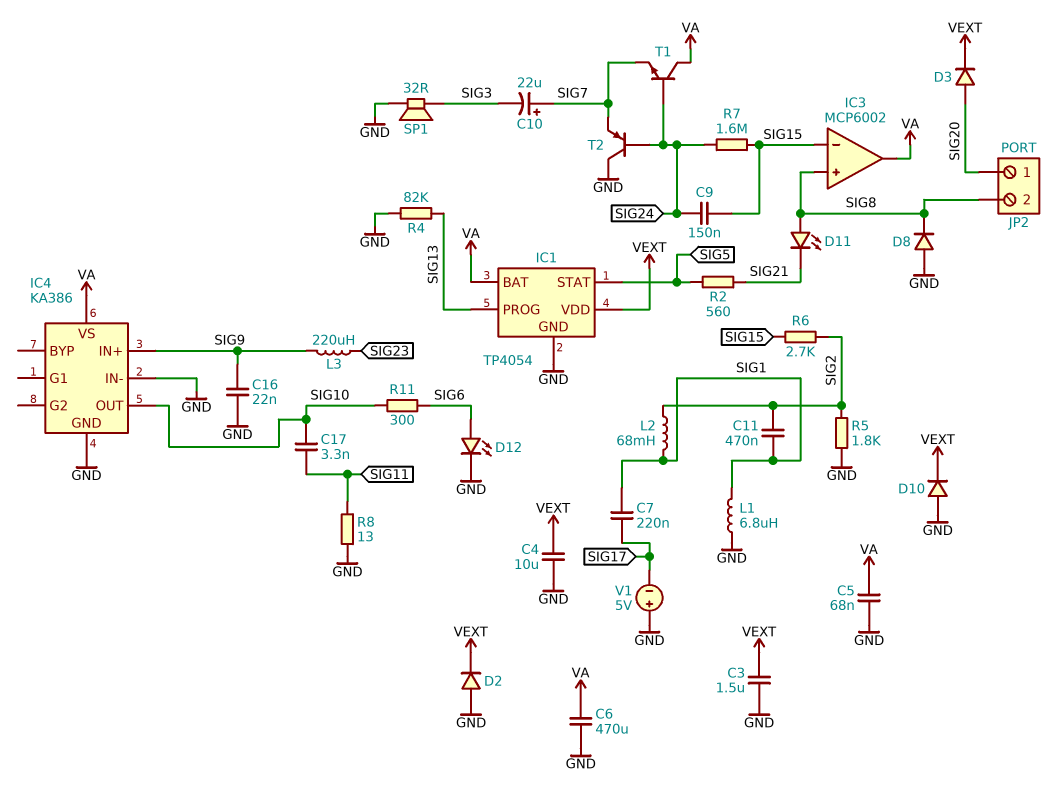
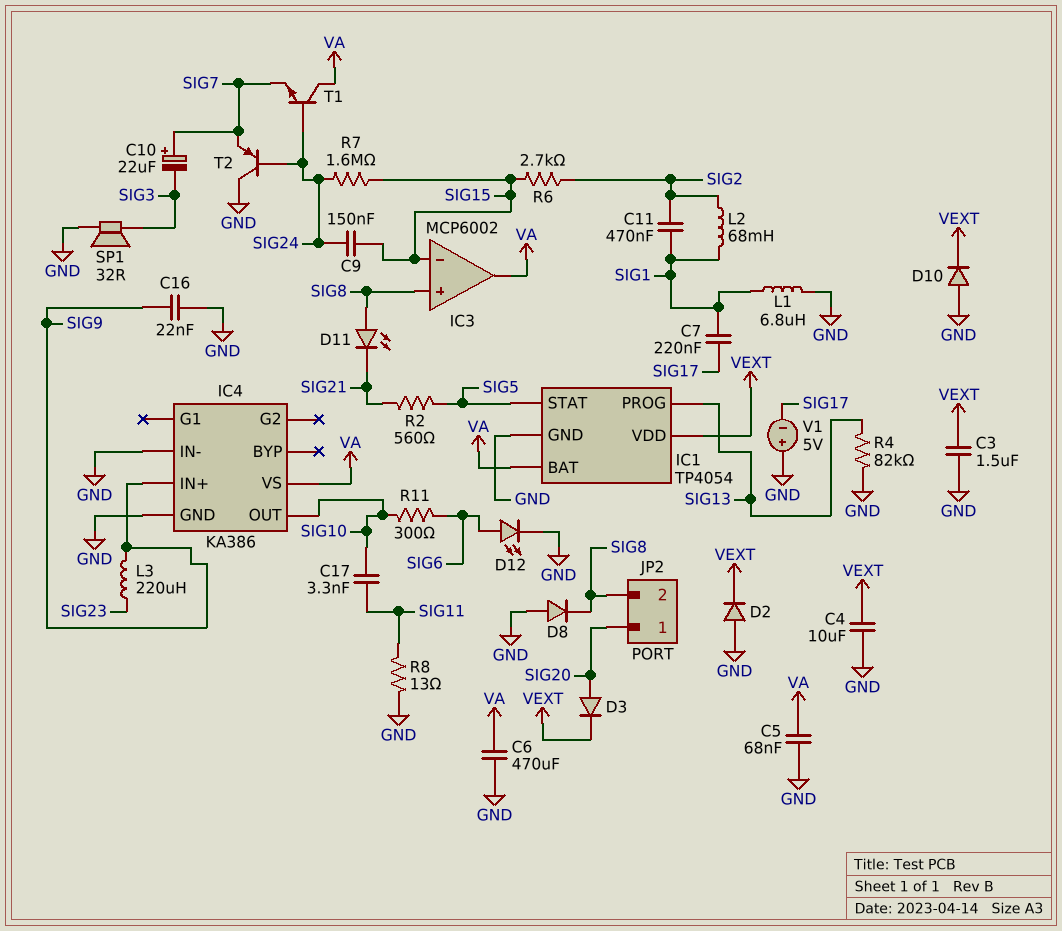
R5: 1.8k (GND, SIG2) -> none

